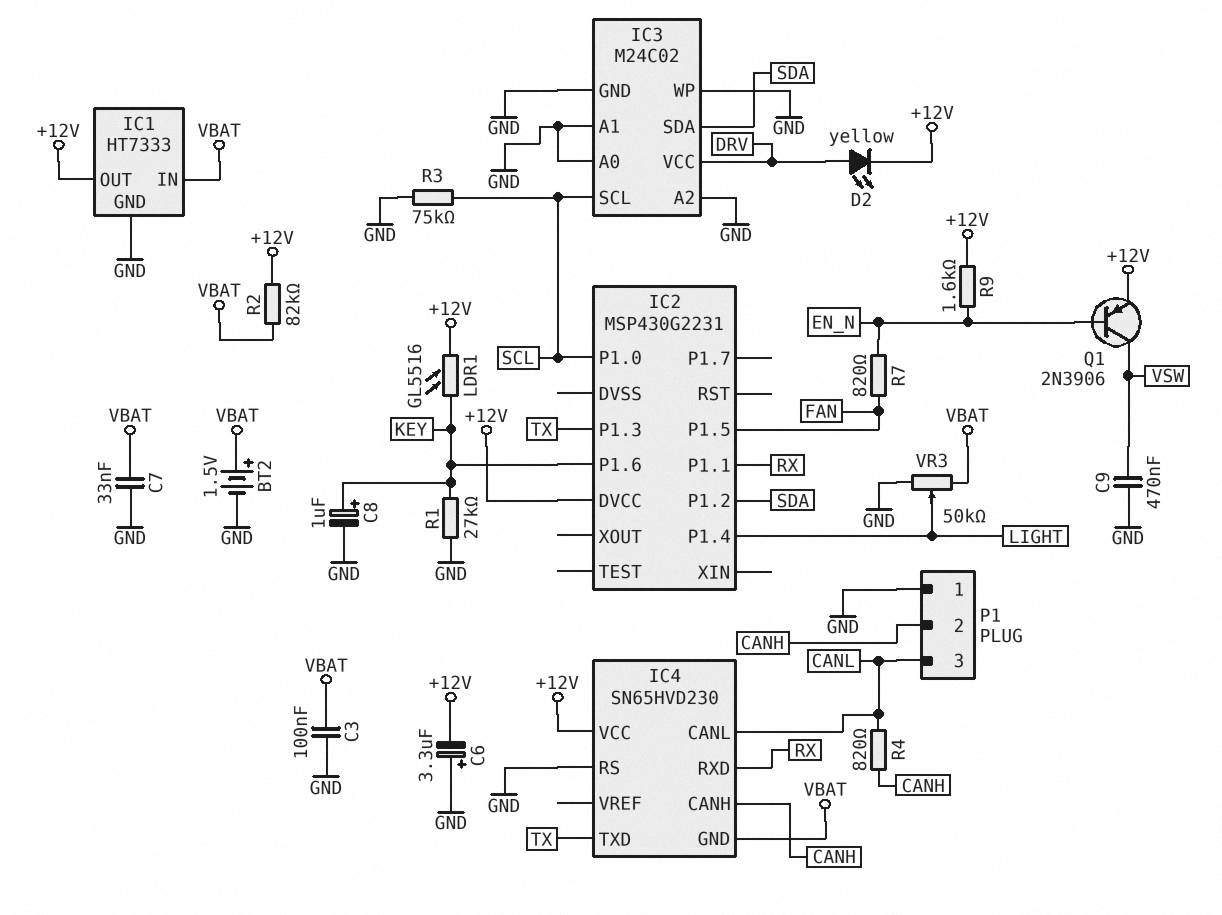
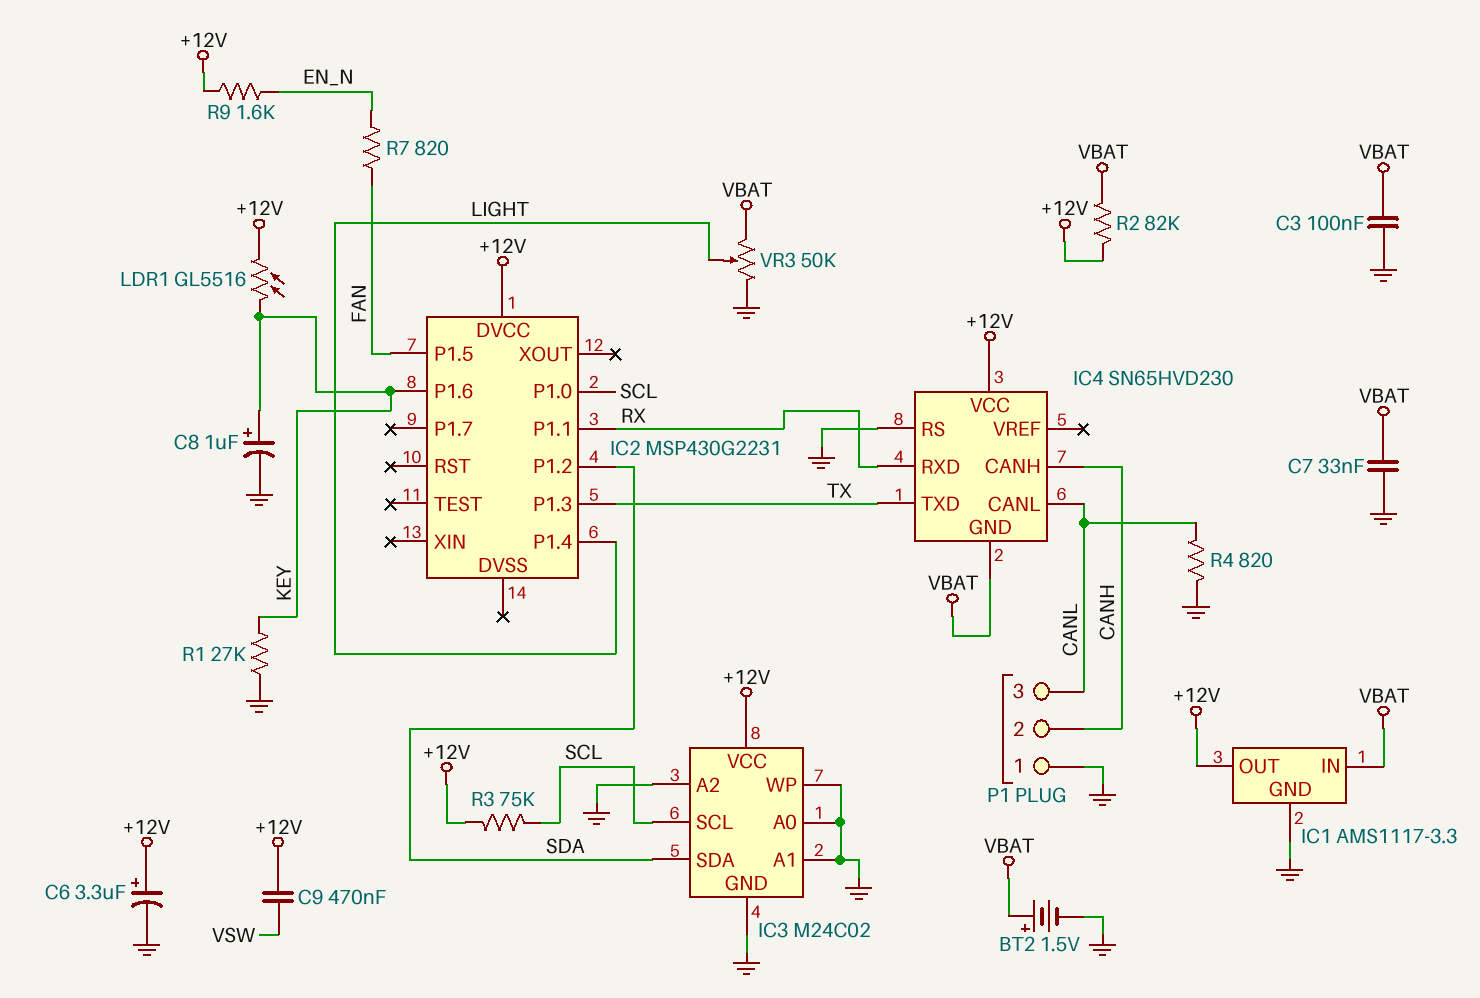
C6: 3.3uF (plus GND, minus +12V) -> 3.3uF (plus +12V, minus GND)
C9: 470nF (GND, VSW) -> 470nF (+12V, VSW)
D2: LED yellow (A DRV, K +12V) -> none
IC1: HT7333 -> AMS1117-3.3
IC3 pin VCC: DRV -> +12V
Q1: PNP 2N3906 (B EN_N, C VSW, E +12V) -> none
R3: 75k (GND, SCL) -> 75k (+12V, SCL)
R4: 820 (CANH, CANL) -> 820 (CANL, GND)

